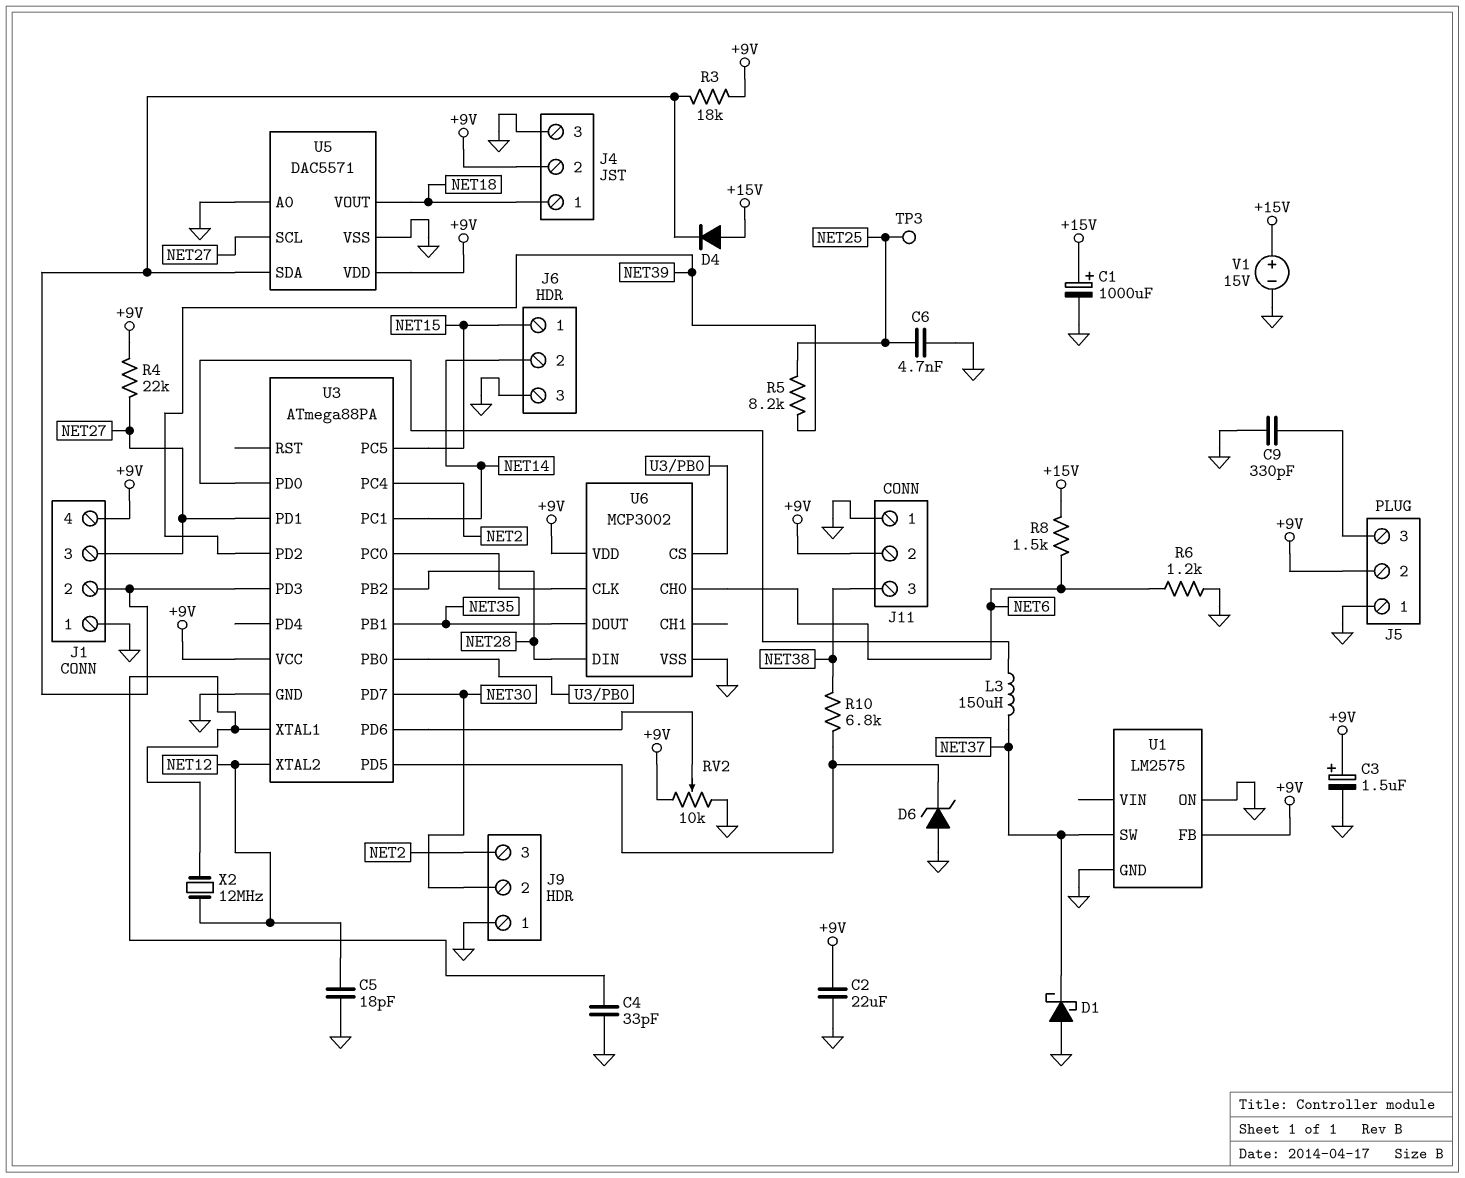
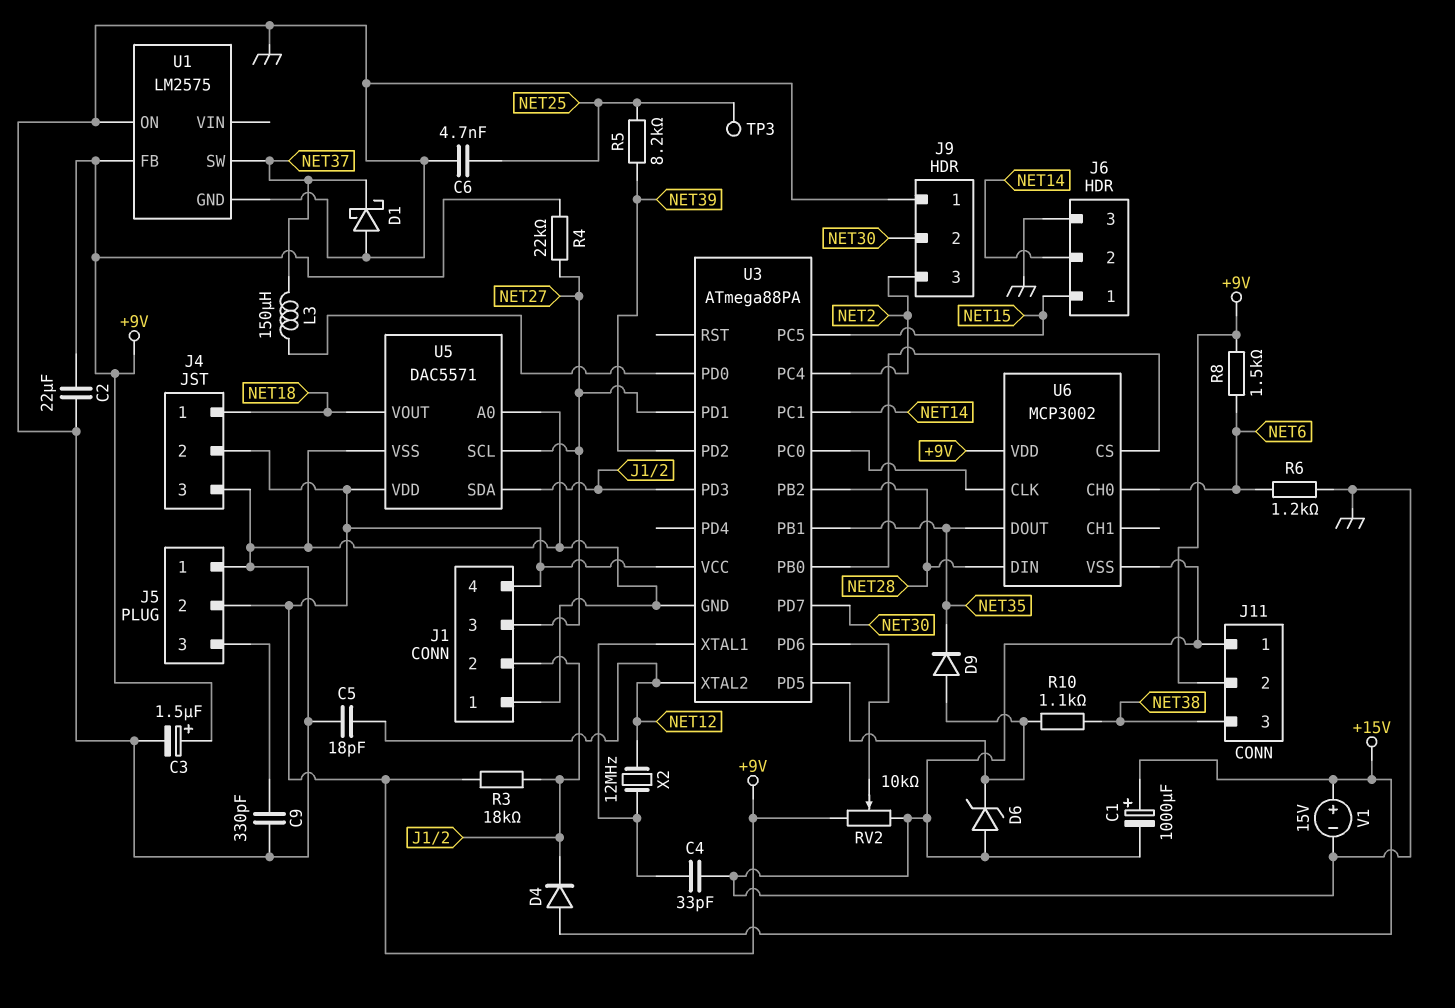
D9: none -> diode (A U3/PD5, K NET35)
R8: 1.5k (+15V, NET6) -> 1.5k (+9V, NET6)
R10: 6.8k (NET38, U3/PD5) -> 1.1k (NET38, U3/PD5)

